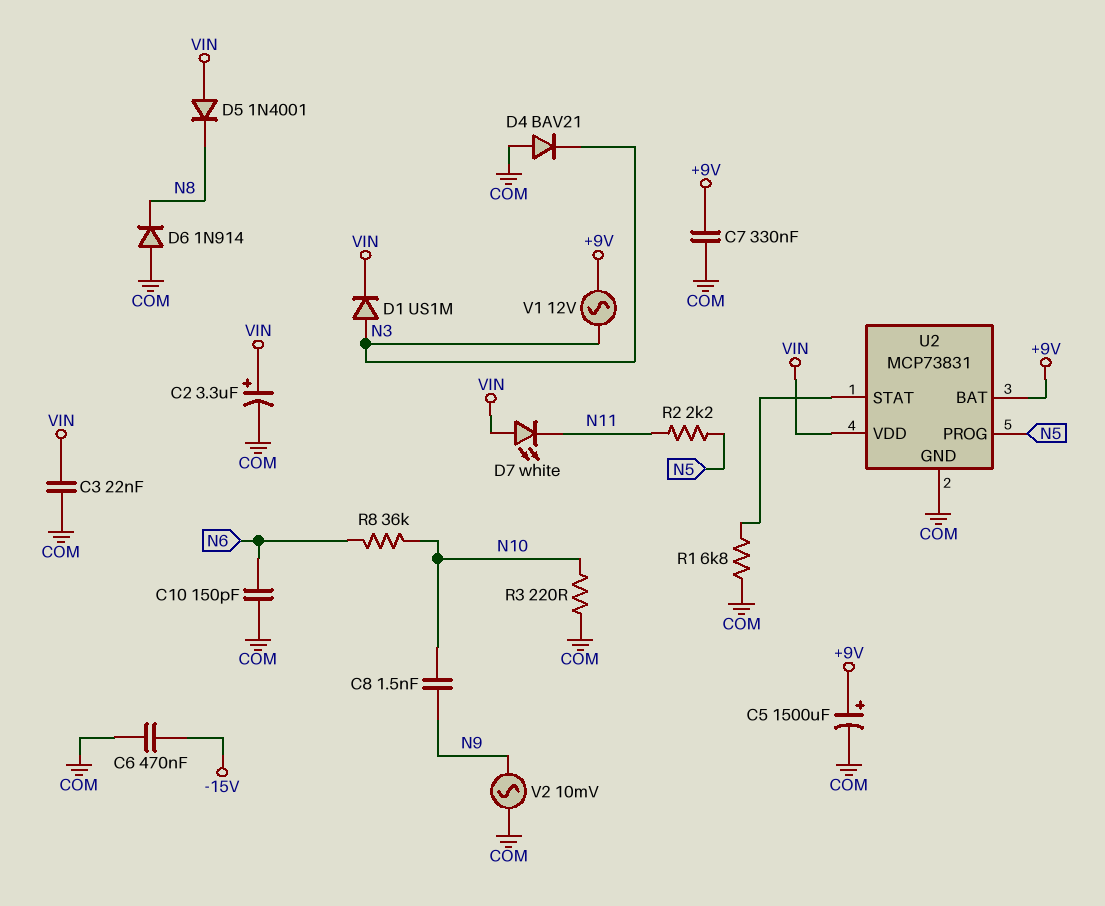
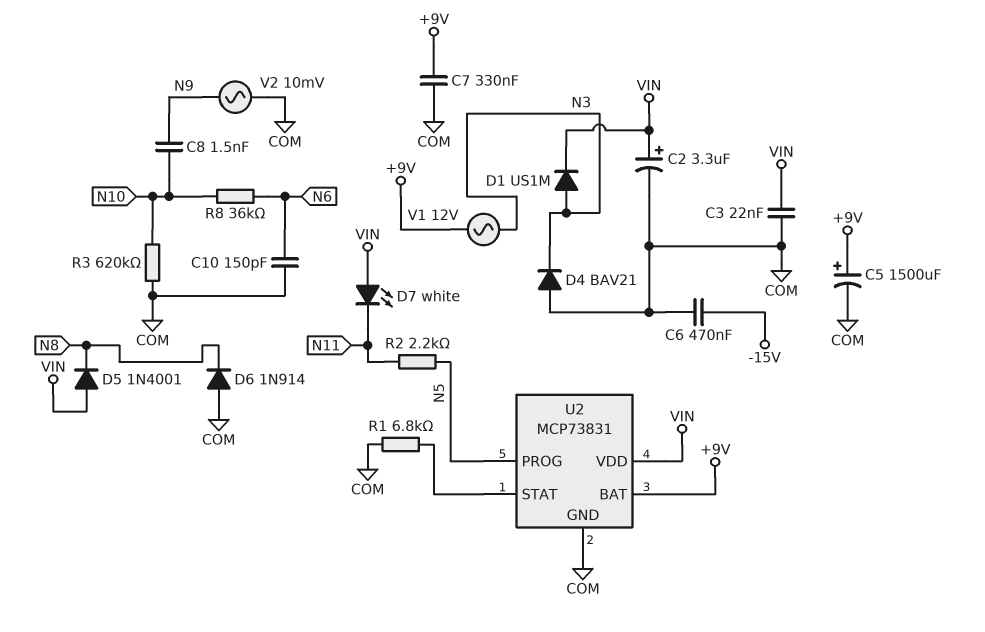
R3: 220 (COM, N10) -> 620k (COM, N10)

